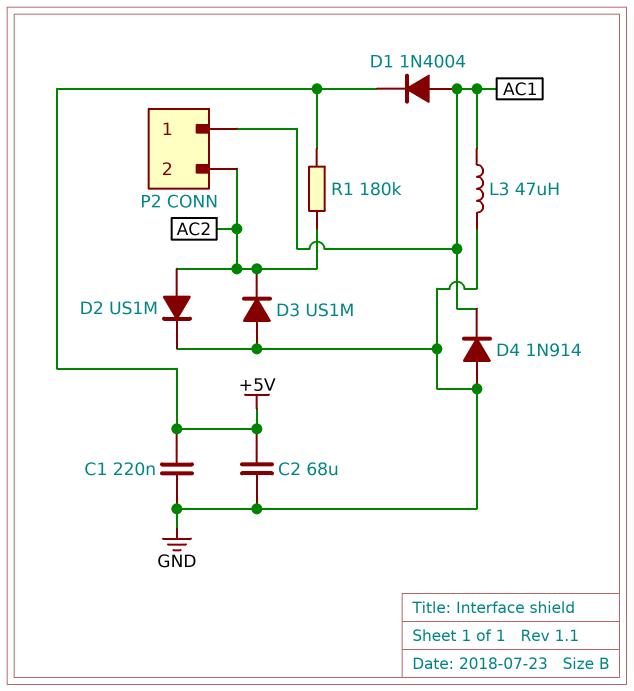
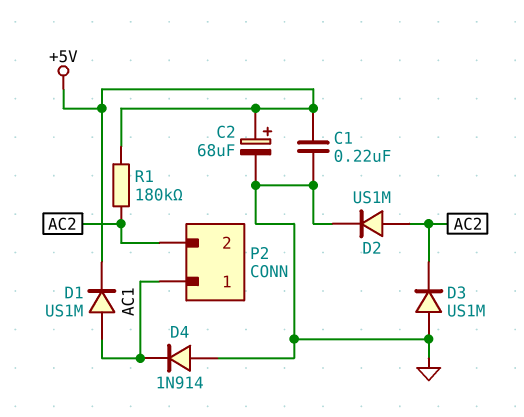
C2: 68uF (+5V, GND) -> 68uF (plus +5V, minus GND)
D1: diode 1N4004 (A AC1, K +5V) -> diode US1M (A AC1, K +5V)
L3: 47uH (AC1, GND) -> none

